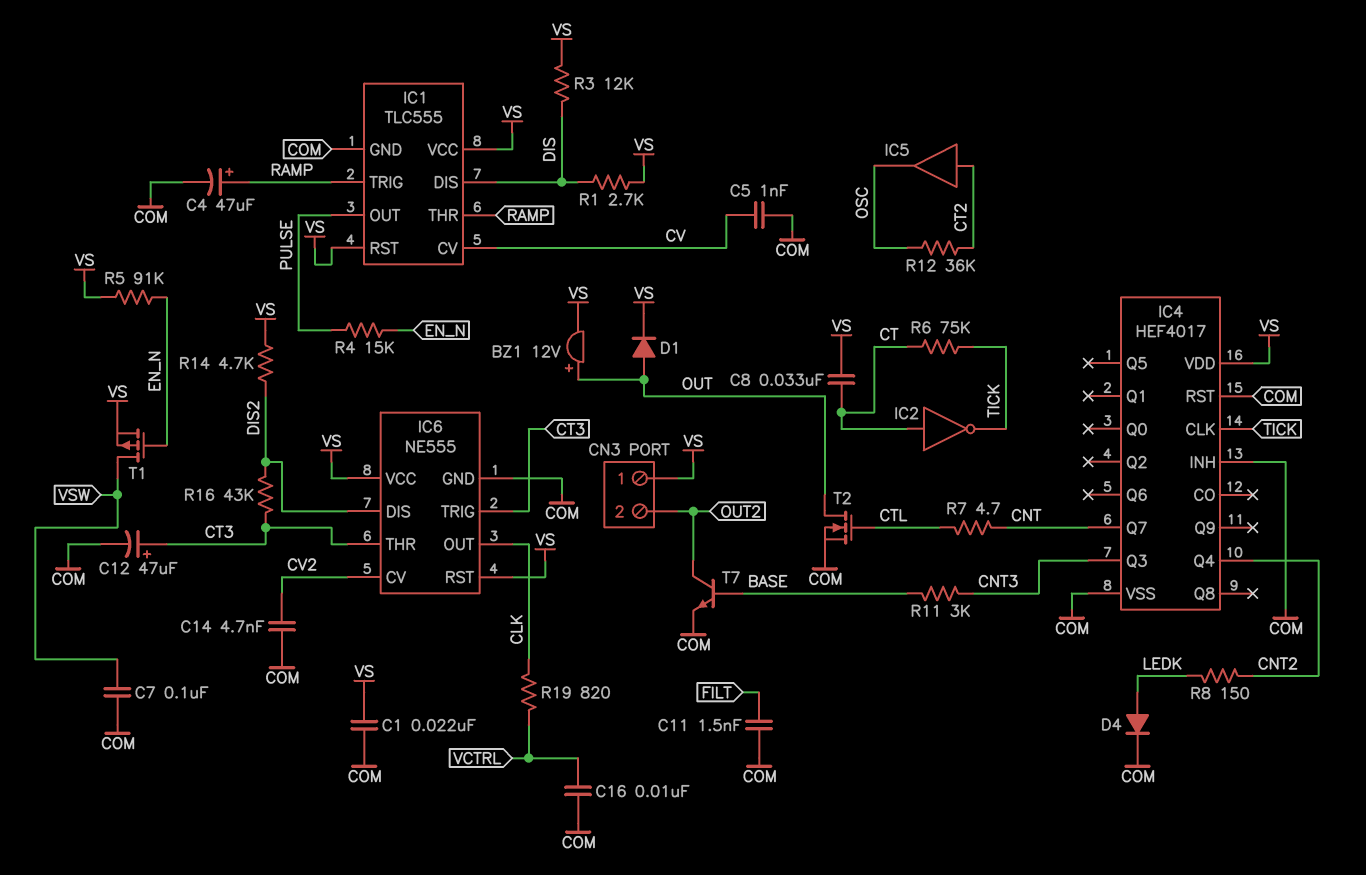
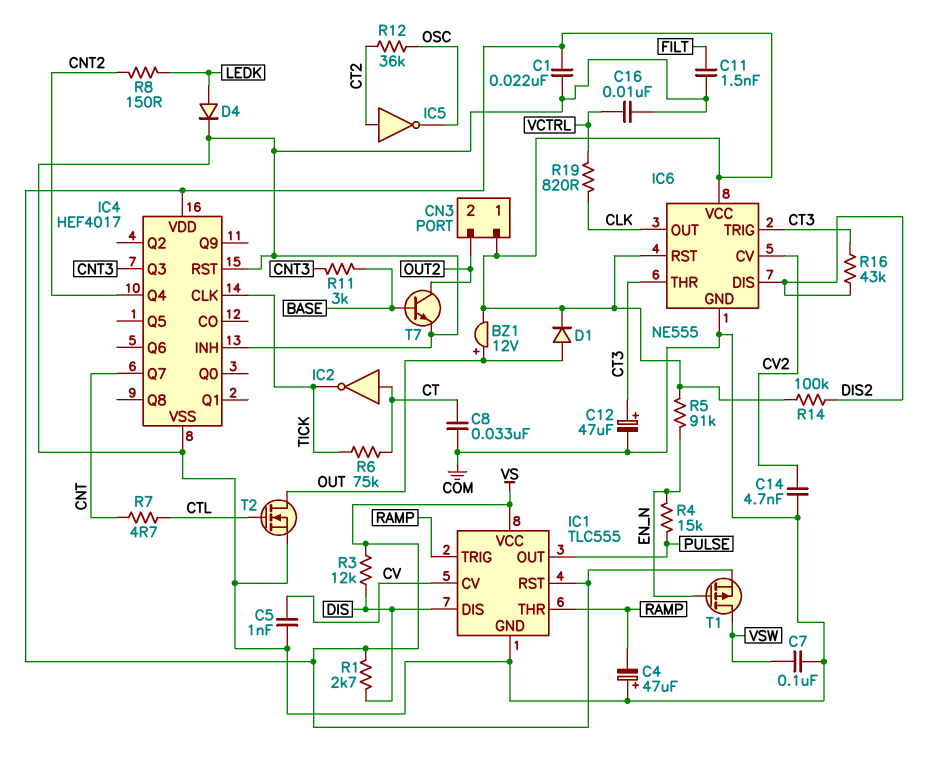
C4: 47uF (plus RAMP, minus COM) -> 47uF (plus COM, minus RAMP)
C8: 33nF (CT, VS) -> 33nF (COM, CT)
IC5: buffer (in CT2, out OSC) -> NOT (in CT2, out OSC)
R14: 4.7k (DIS2, VS) -> 100k (DIS2, VS)

